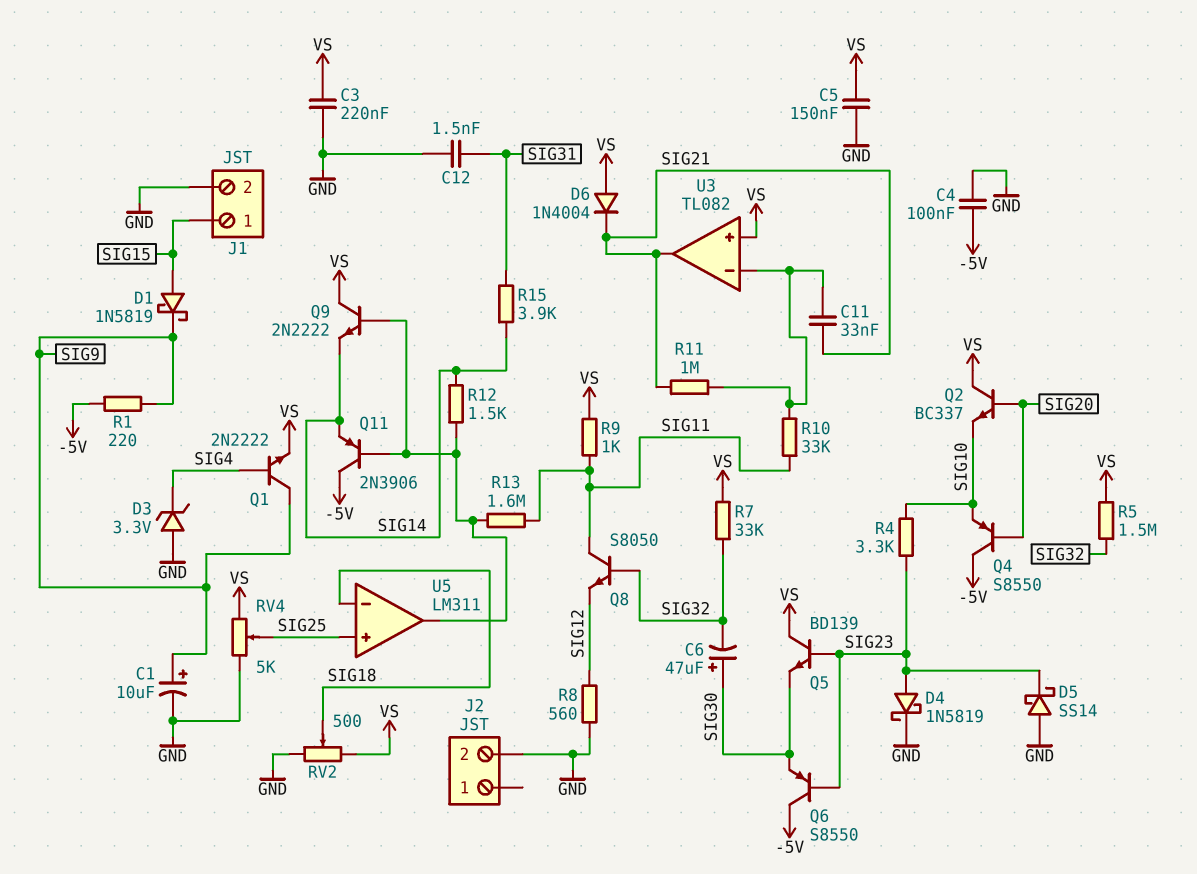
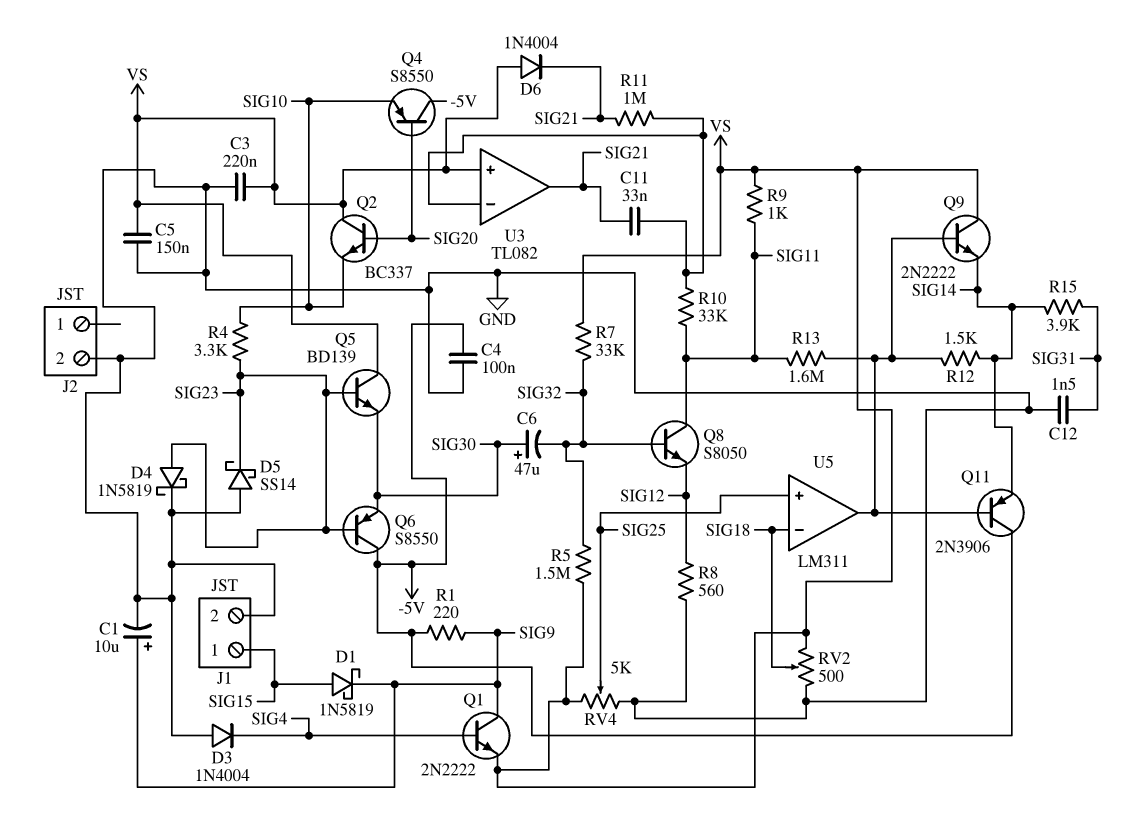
D3: zener 3.3V (A GND, K SIG4) -> diode 1N4004 (A GND, K SIG4)

